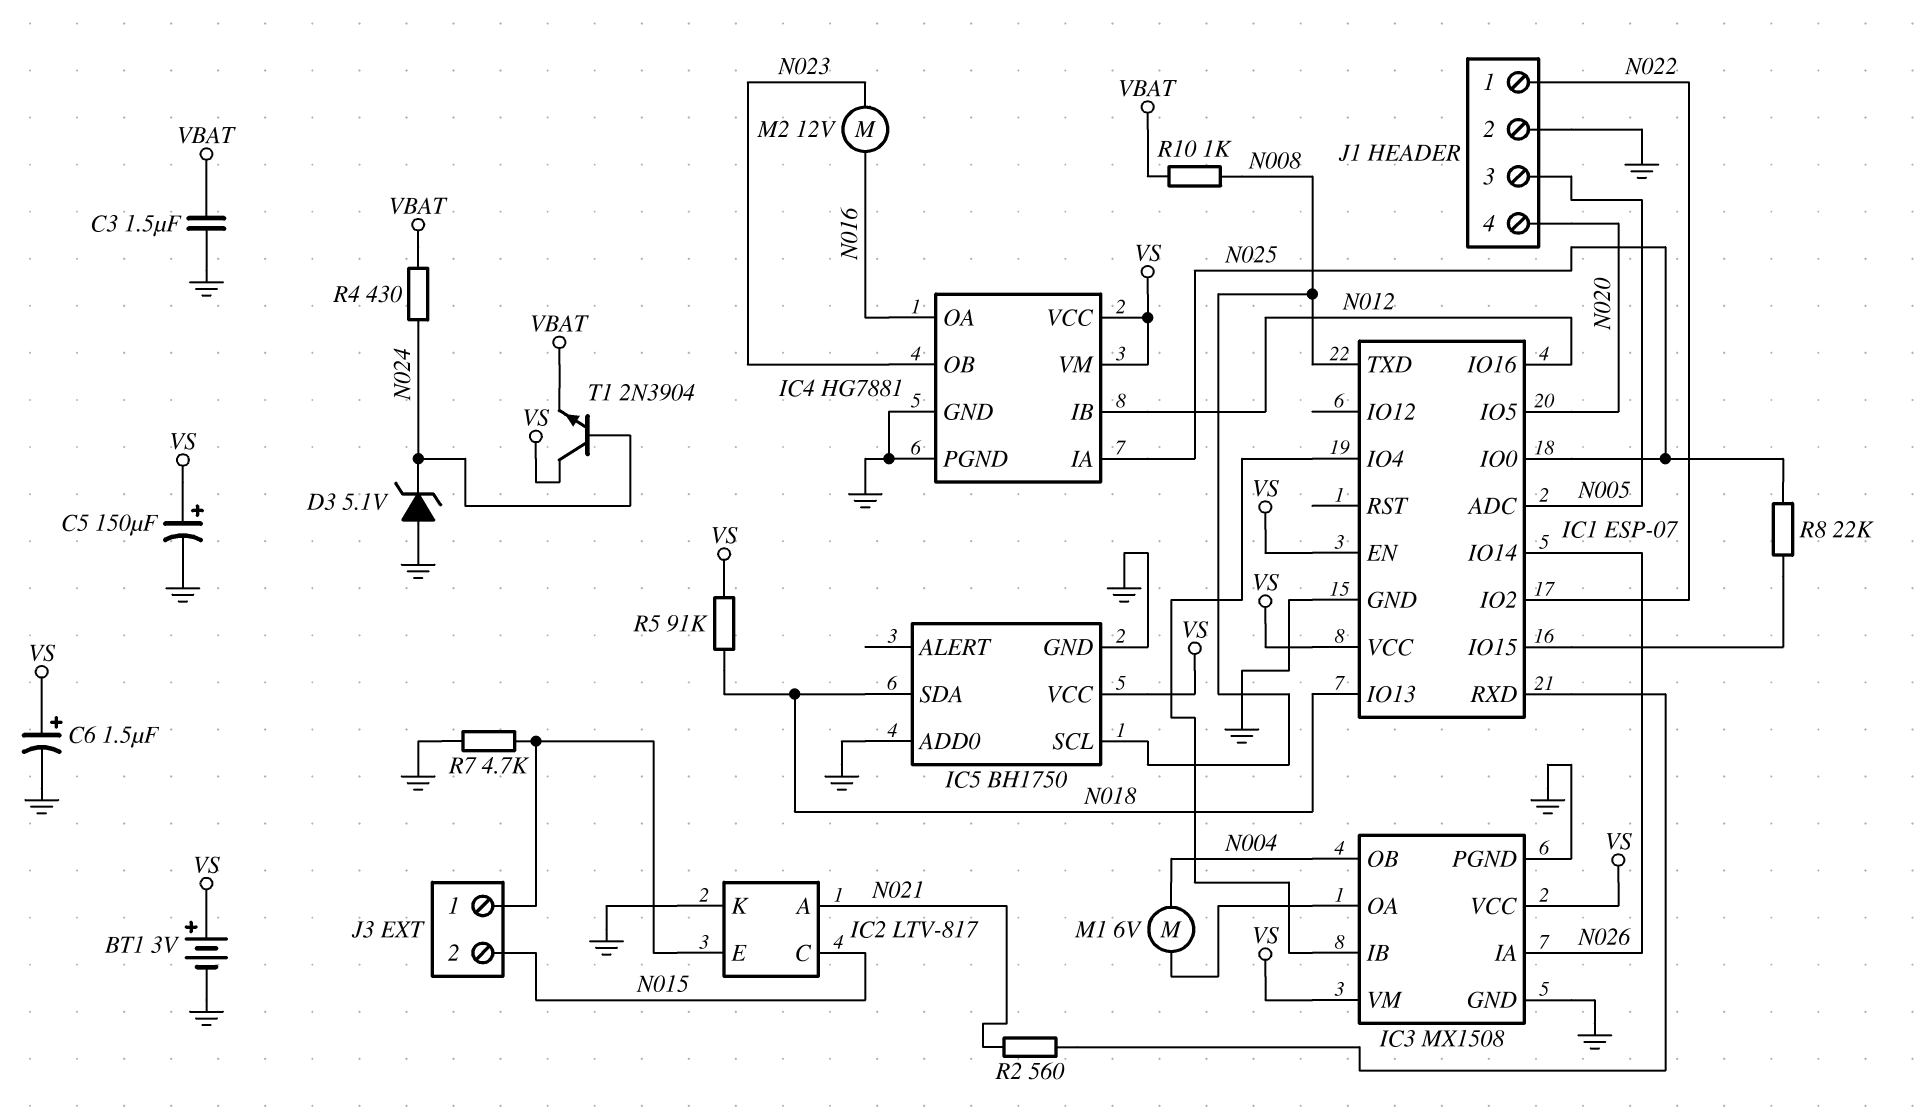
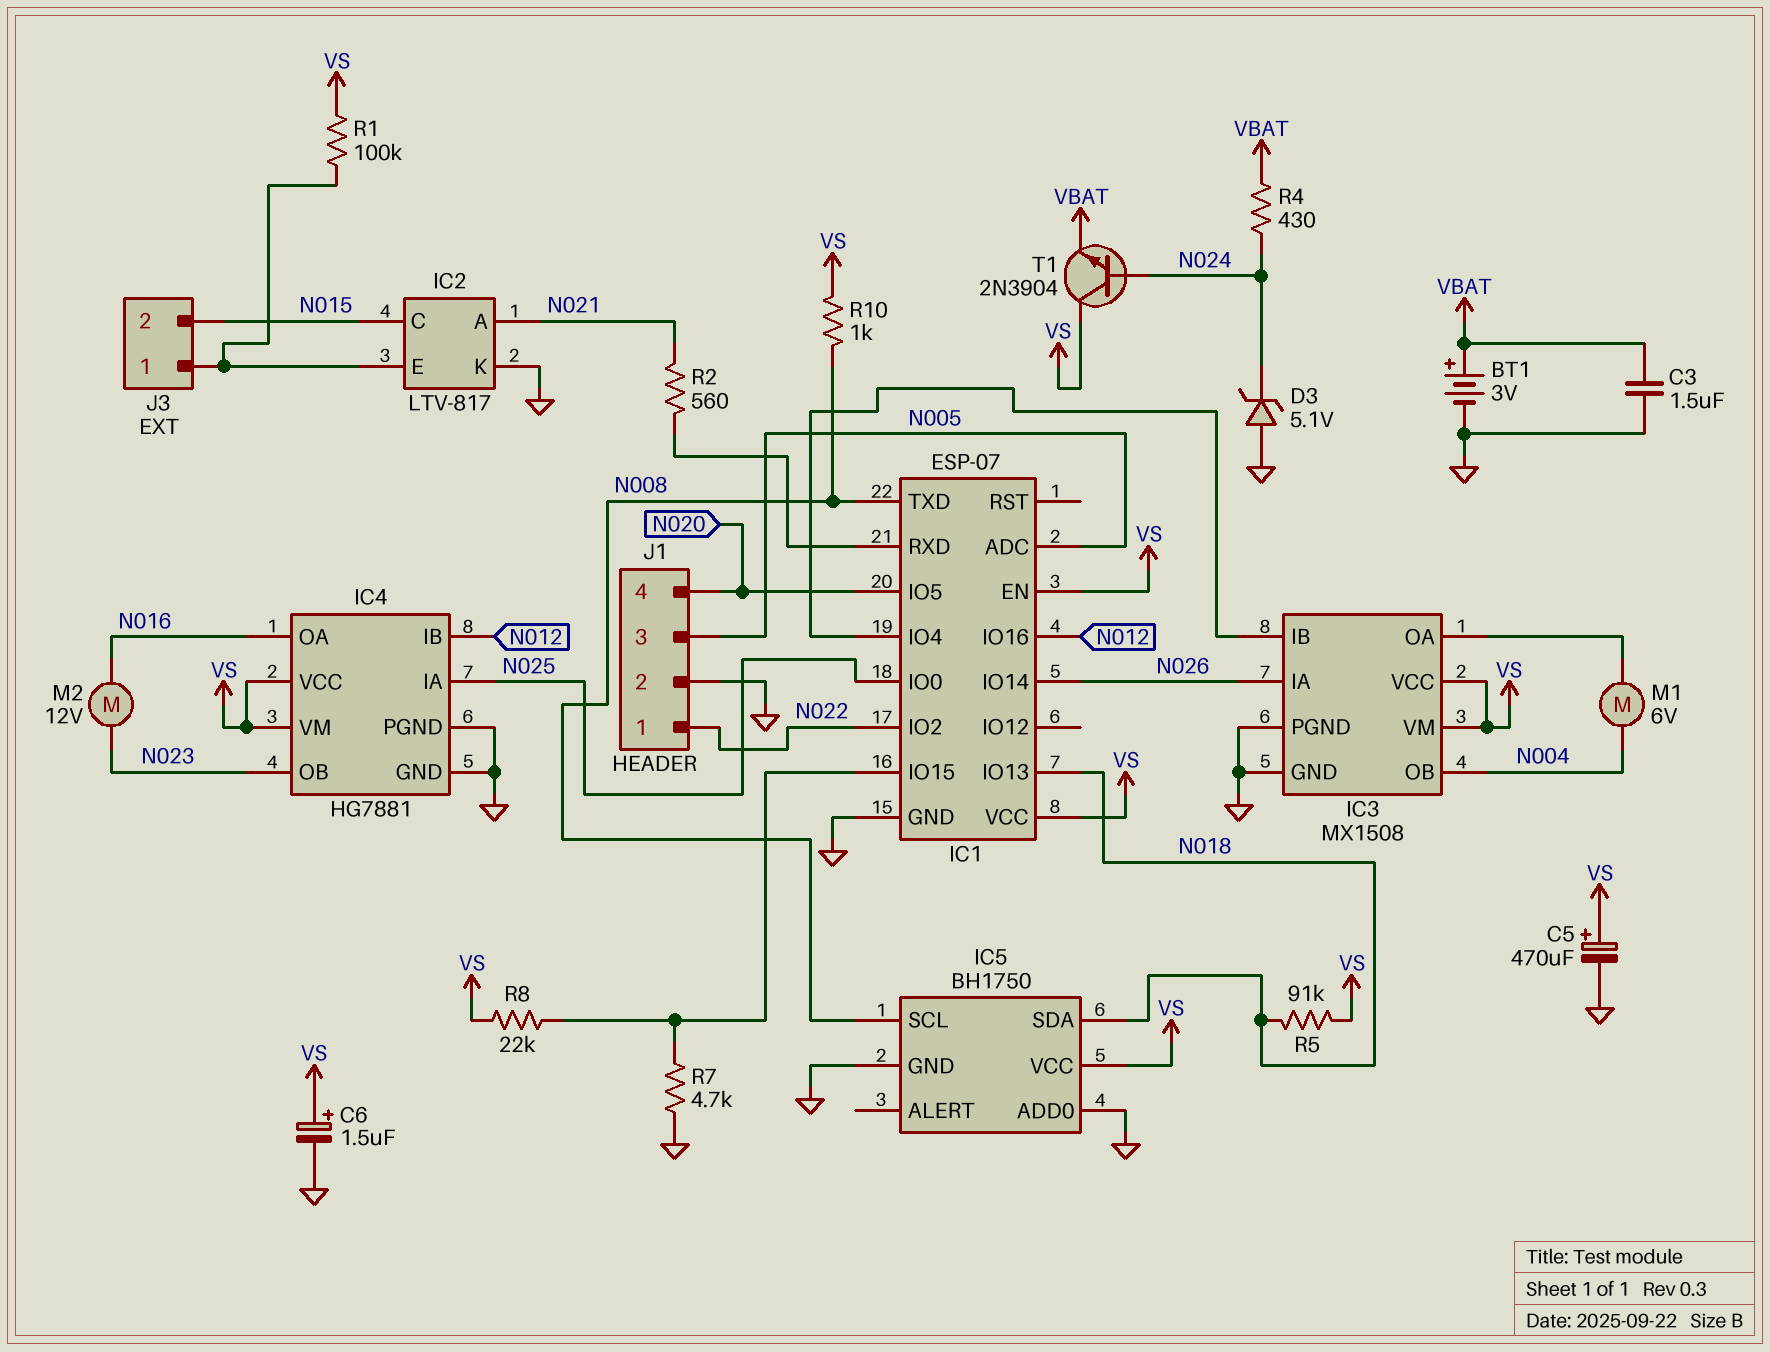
BT1: 3V (plus VS, minus GND) -> 3V (plus VBAT, minus GND)
C5: 150uF (plus VS, minus GND) -> 470uF (plus VS, minus GND)
R1: none -> 100k (IC2/E, VS)
R7: 4.7k (GND, IC2/E) -> 4.7k (GND, IC1/IO15)
R8: 22k (IC1/IO15, N025) -> 22k (IC1/IO15, VS)
R10: 1k (N008, VBAT) -> 1k (N008, VS)

